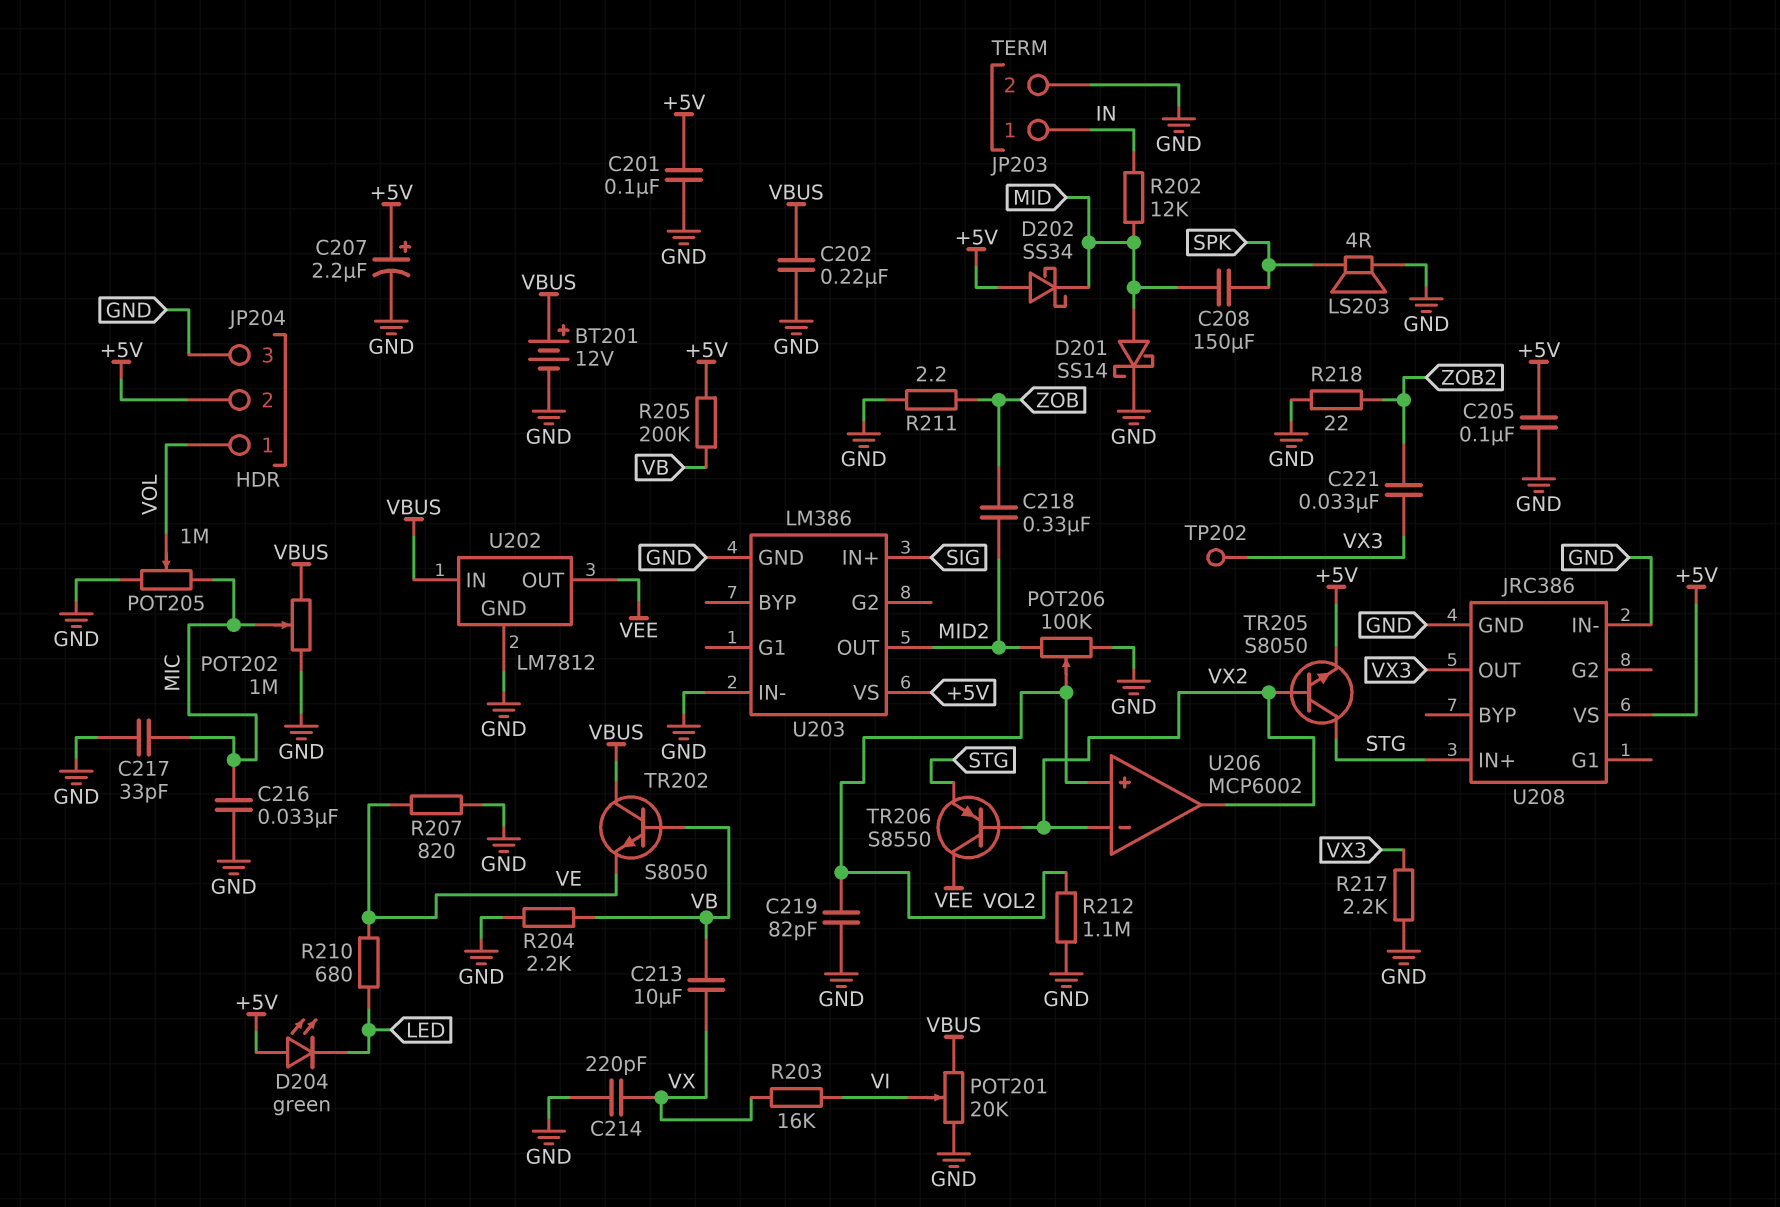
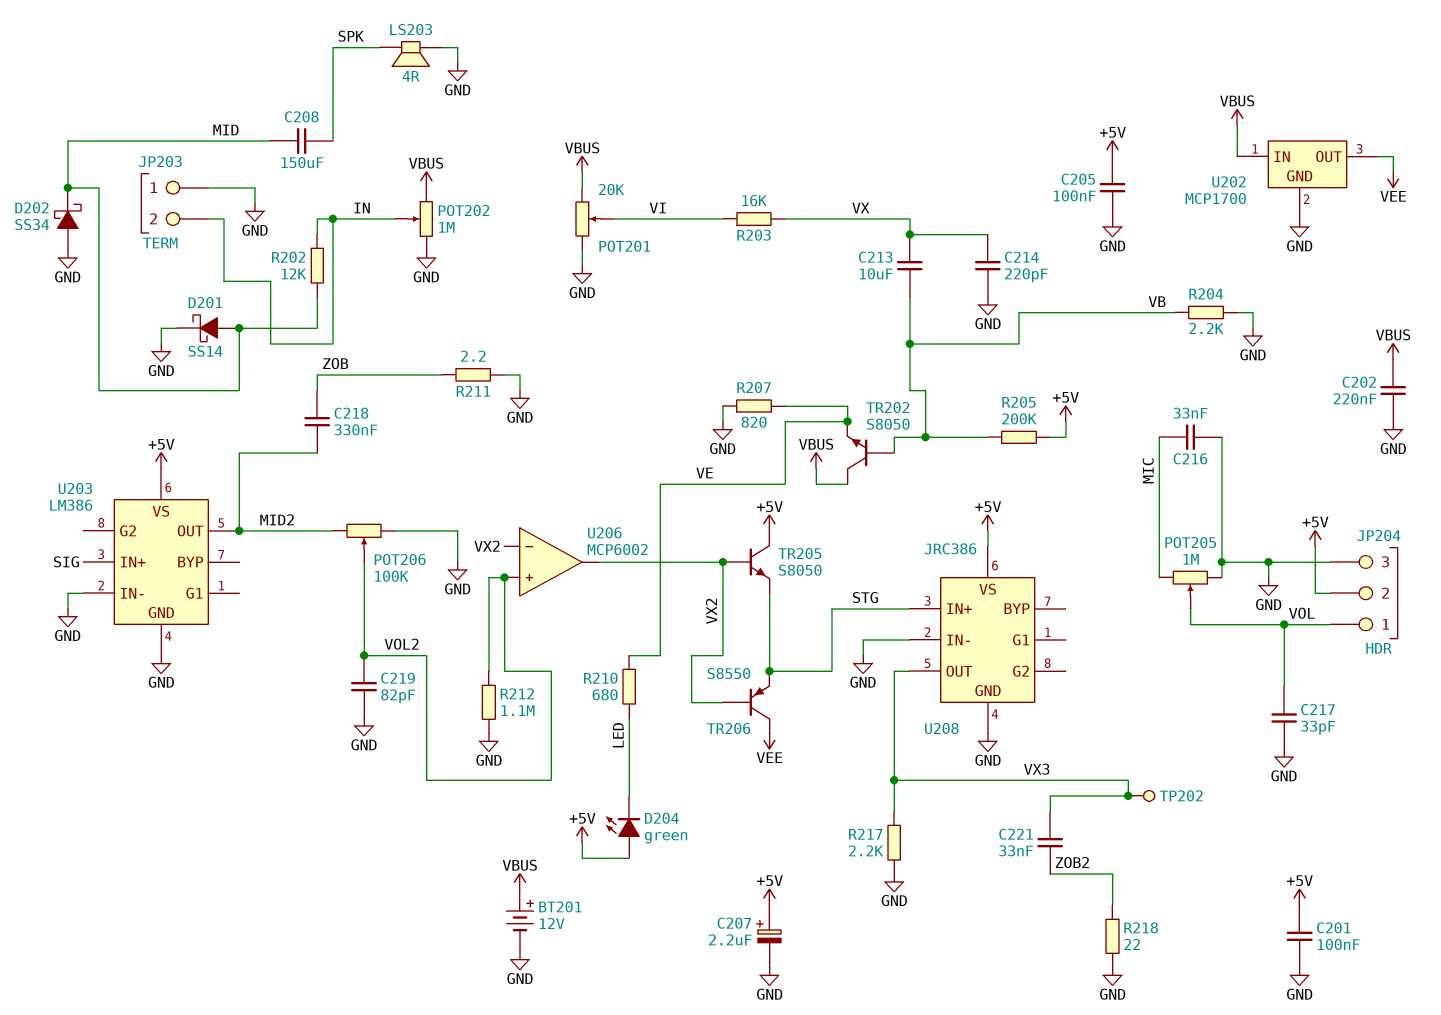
C217: 33pF (GND, MIC) -> 33pF (GND, VOL)
D202: schottky SS34 (A +5V, K MID) -> schottky SS34 (A GND, K MID)
JP203 pin 1: IN -> GND
JP203 pin 2: GND -> IN
POT202: 1M (GND, VBUS, wiper MIC) -> 1M (GND, VBUS, wiper IN)
TR205: NPN S8050 (B VX2, C STG, E +5V) -> NPN S8050 (B VX2, C +5V, E STG)
U202: LM7812 -> MCP1700

